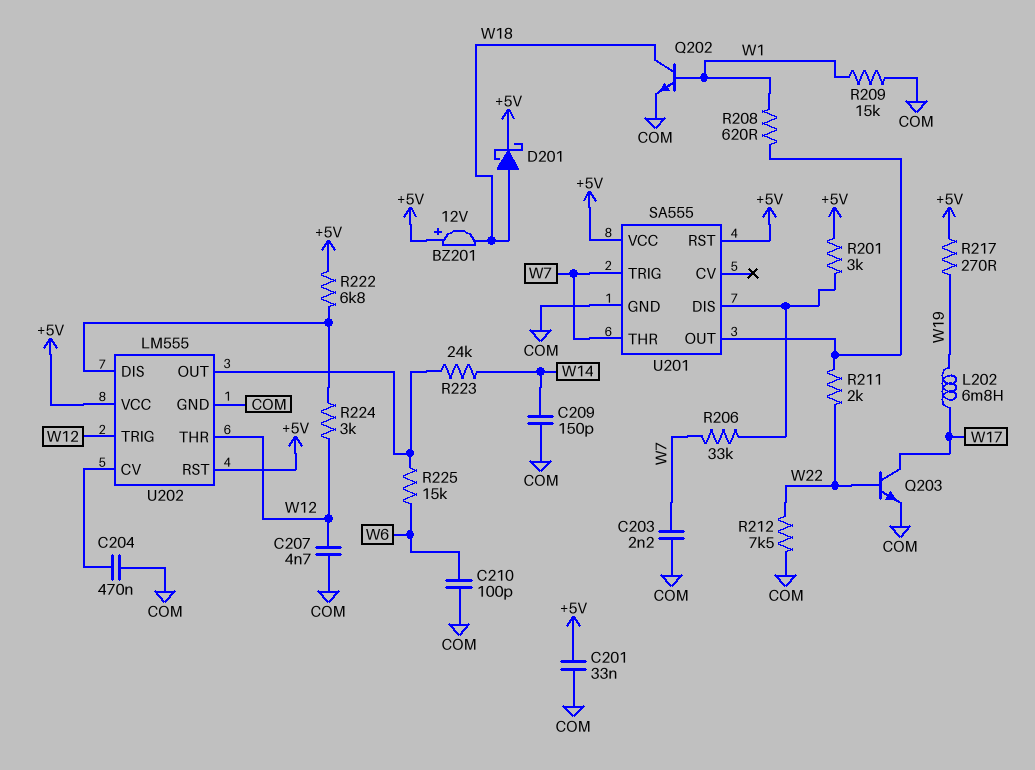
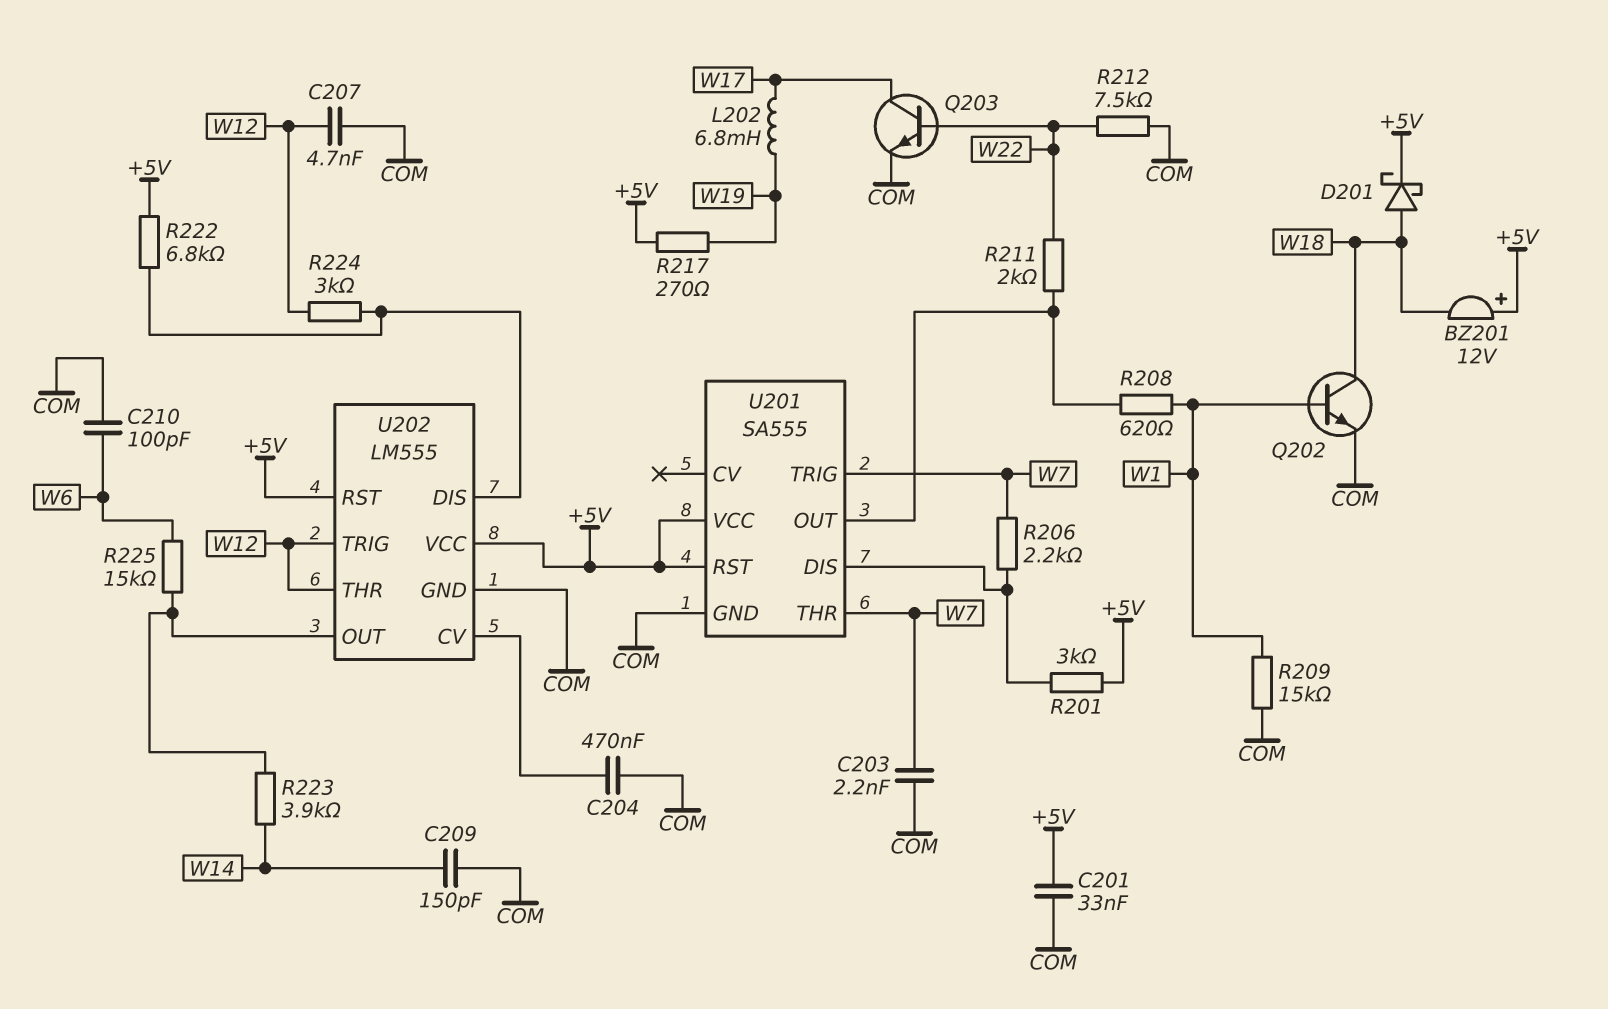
R206: 33k (U201/DIS, W7) -> 2.2k (U201/DIS, W7)
R223: 24k (U202/OUT, W14) -> 3.9k (U202/OUT, W14)

